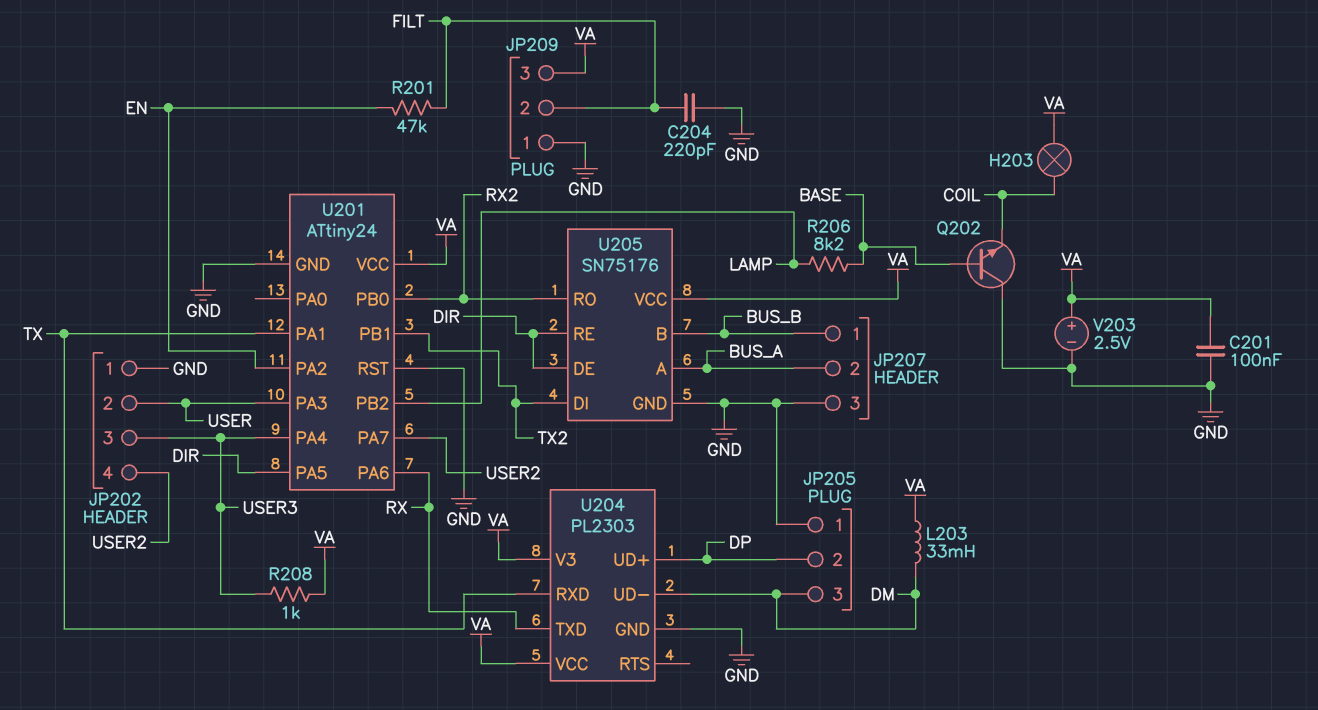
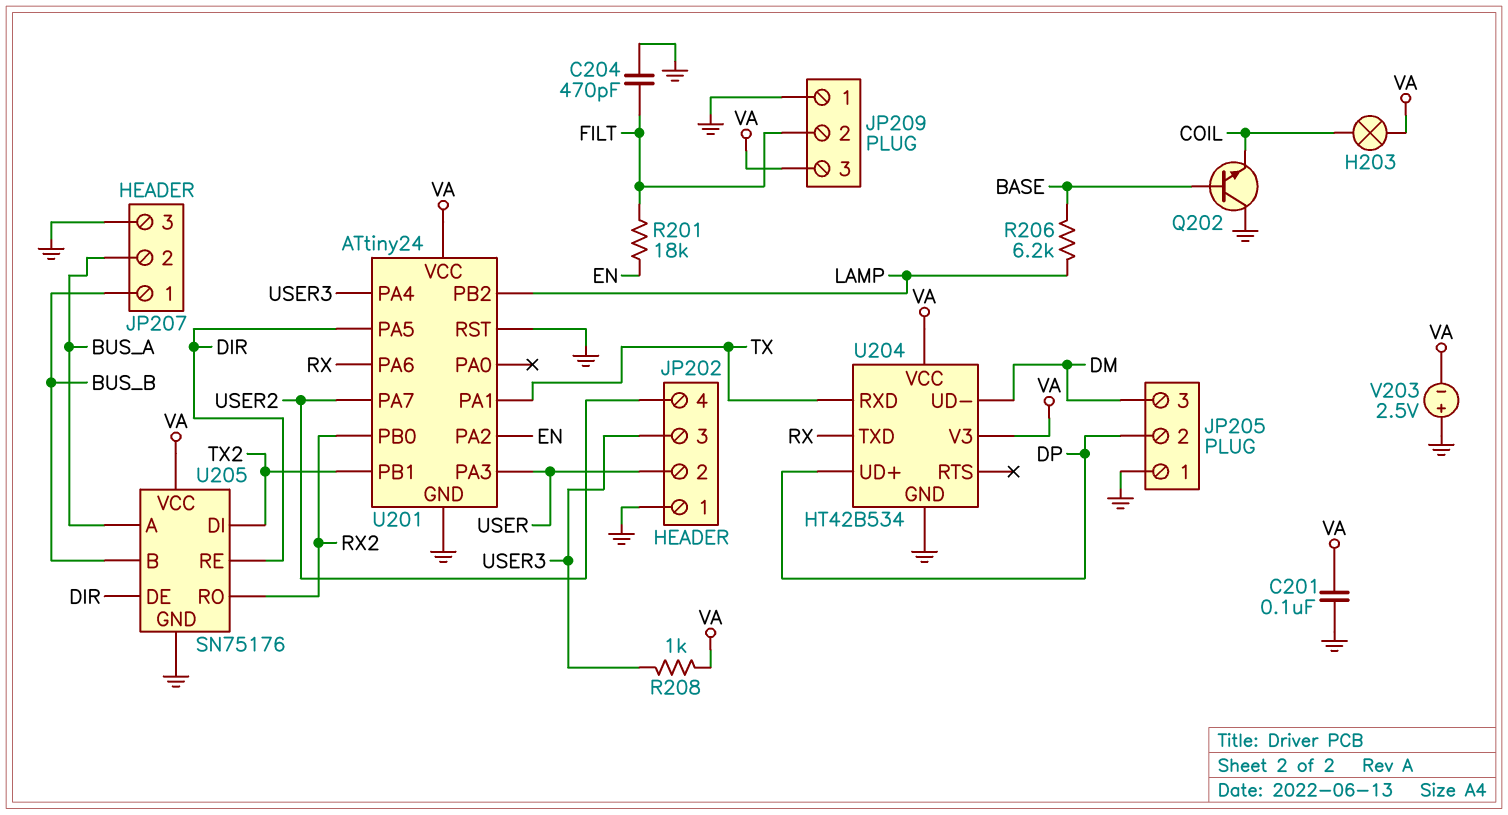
C204: 220pF (FILT, GND) -> 470pF (FILT, GND)
L203: 33mH (DM, VA) -> none
R201: 47k (EN, FILT) -> 18k (EN, FILT)
R206: 8.2k (BASE, LAMP) -> 6.2k (BASE, LAMP)
U204: PL2303 -> HT42B534
V203: 2.5V (plus VA, minus GND) -> 2.5V (plus GND, minus VA)

